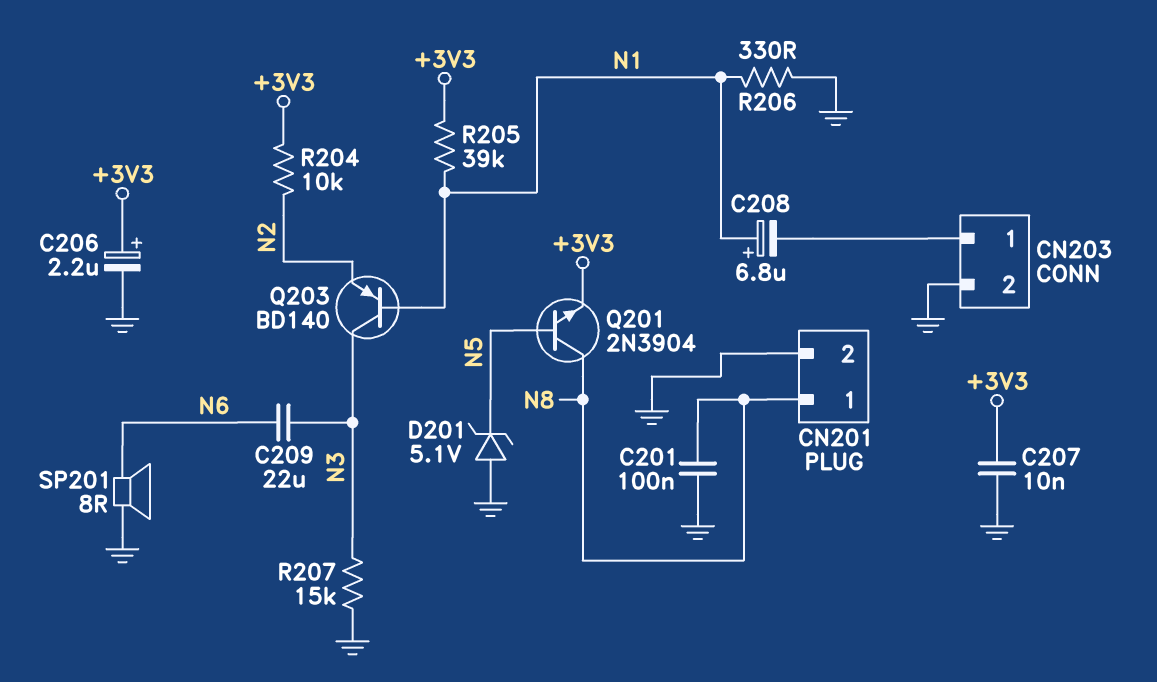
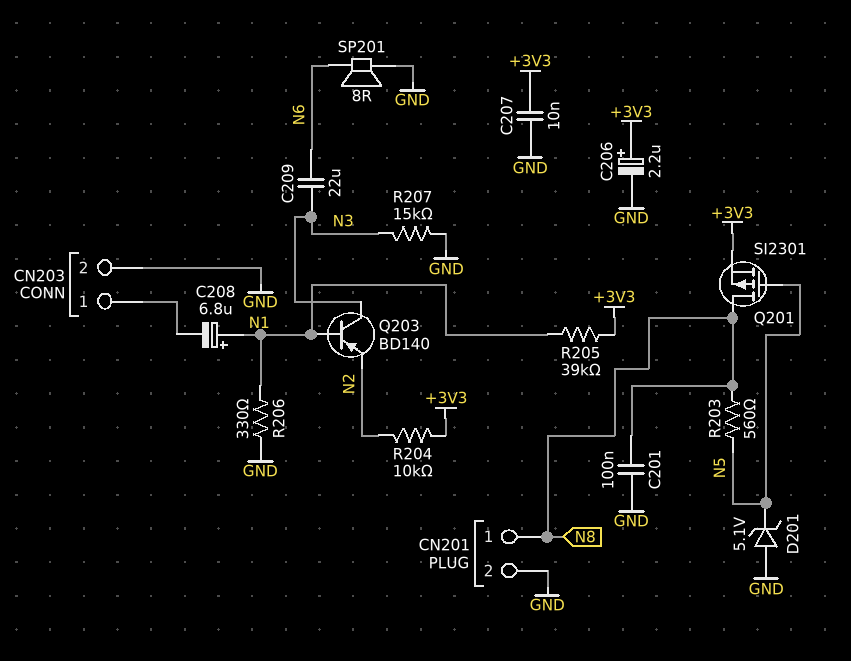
Q201: NPN 2N3904 (B N5, C N8, E +3V3) -> PMOS SI2301 (G N5, D N8, S +3V3)
R203: none -> 560 (N5, N8)

